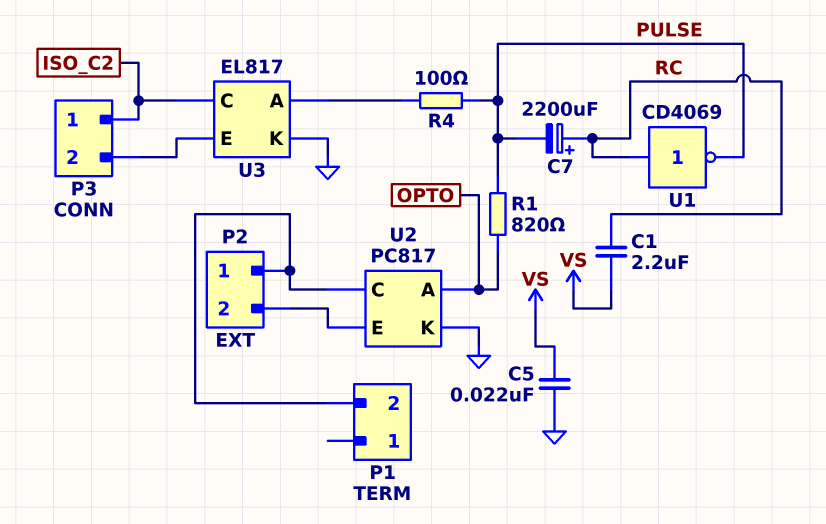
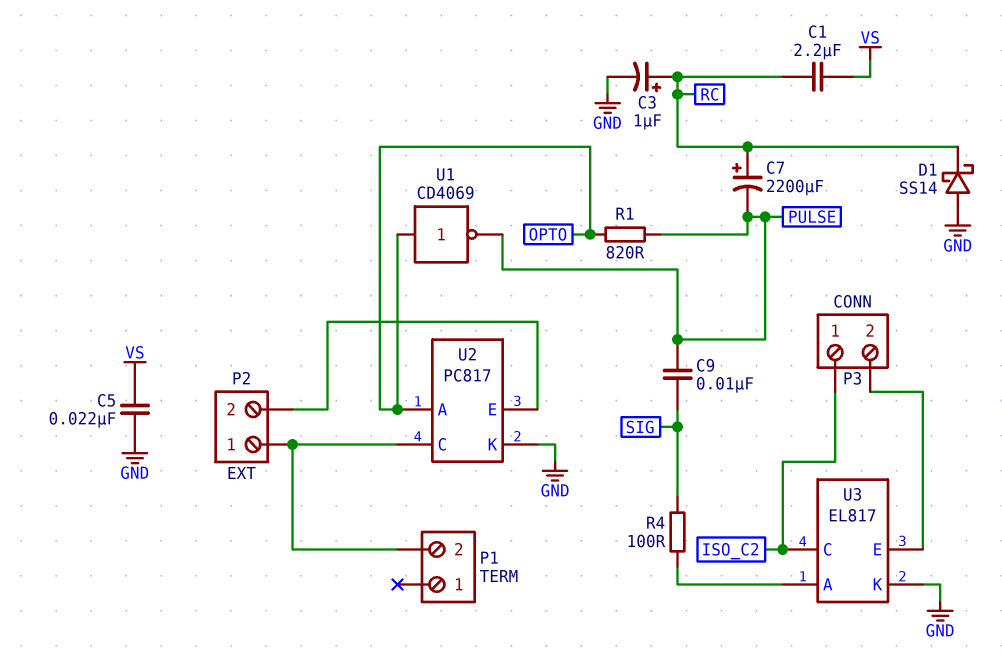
C3: none -> 1uF (plus RC, minus GND)
C9: none -> 10nF (PULSE, SIG)
D1: none -> schottky SS14 (A GND, K RC)
R4: 100 (PULSE, U3/A) -> 100 (SIG, U3/A)
U1: NOT CD4069 (in RC, out PULSE) -> NOT CD4069 (in OPTO, out PULSE)

